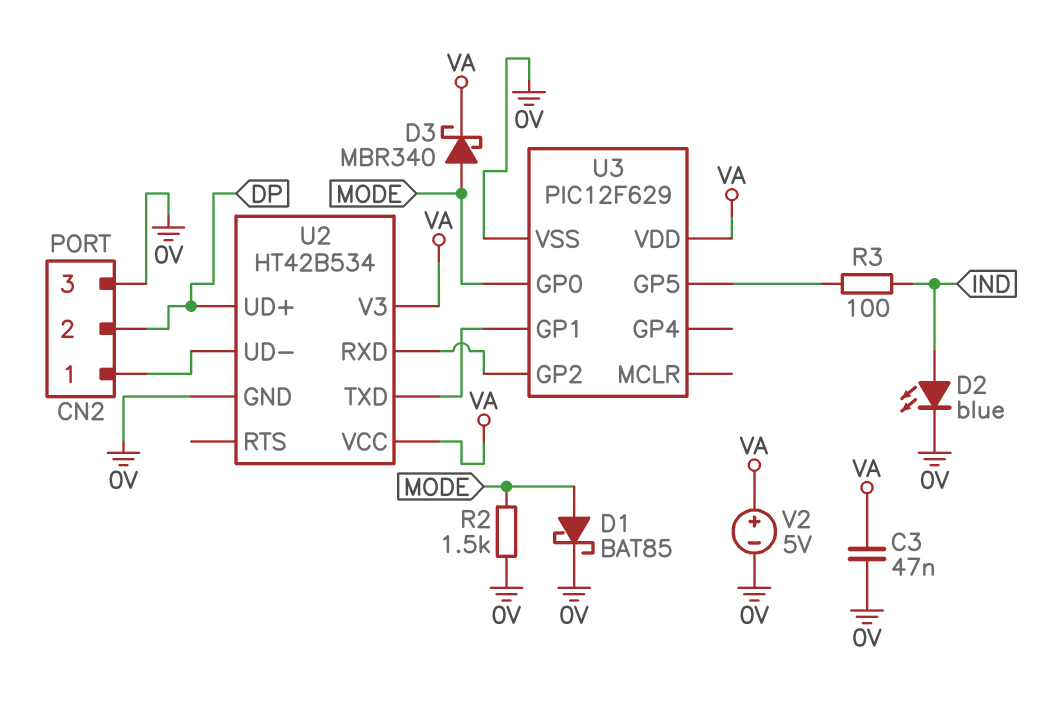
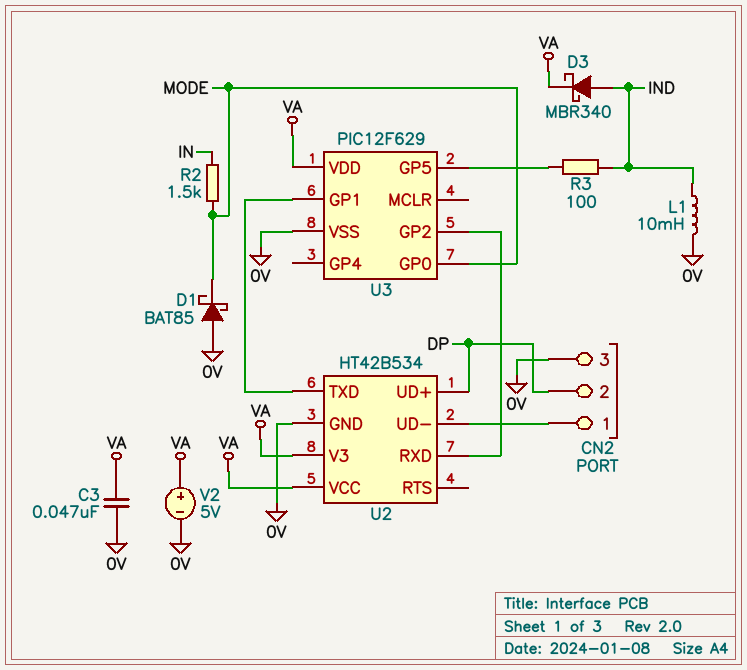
D1: schottky BAT85 (A MODE, K 0V) -> schottky BAT85 (A 0V, K MODE)
D2: LED blue (A IND, K 0V) -> none
D3: schottky MBR340 (A MODE, K VA) -> schottky MBR340 (A IND, K VA)
L1: none -> 10mH (0V, IND)
R2: 1.5k (0V, MODE) -> 1.5k (IN, MODE)

